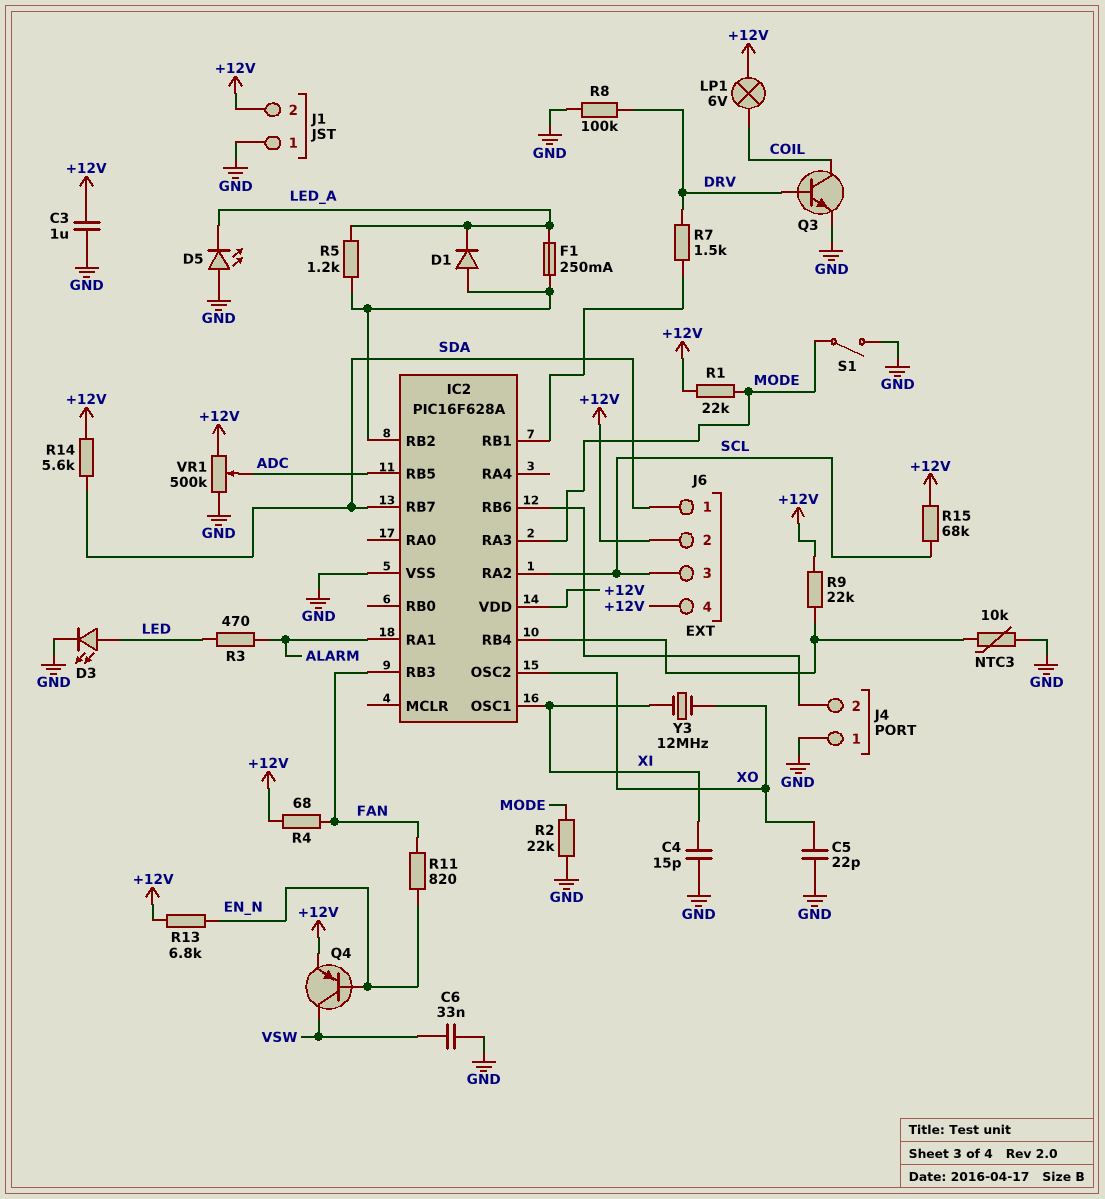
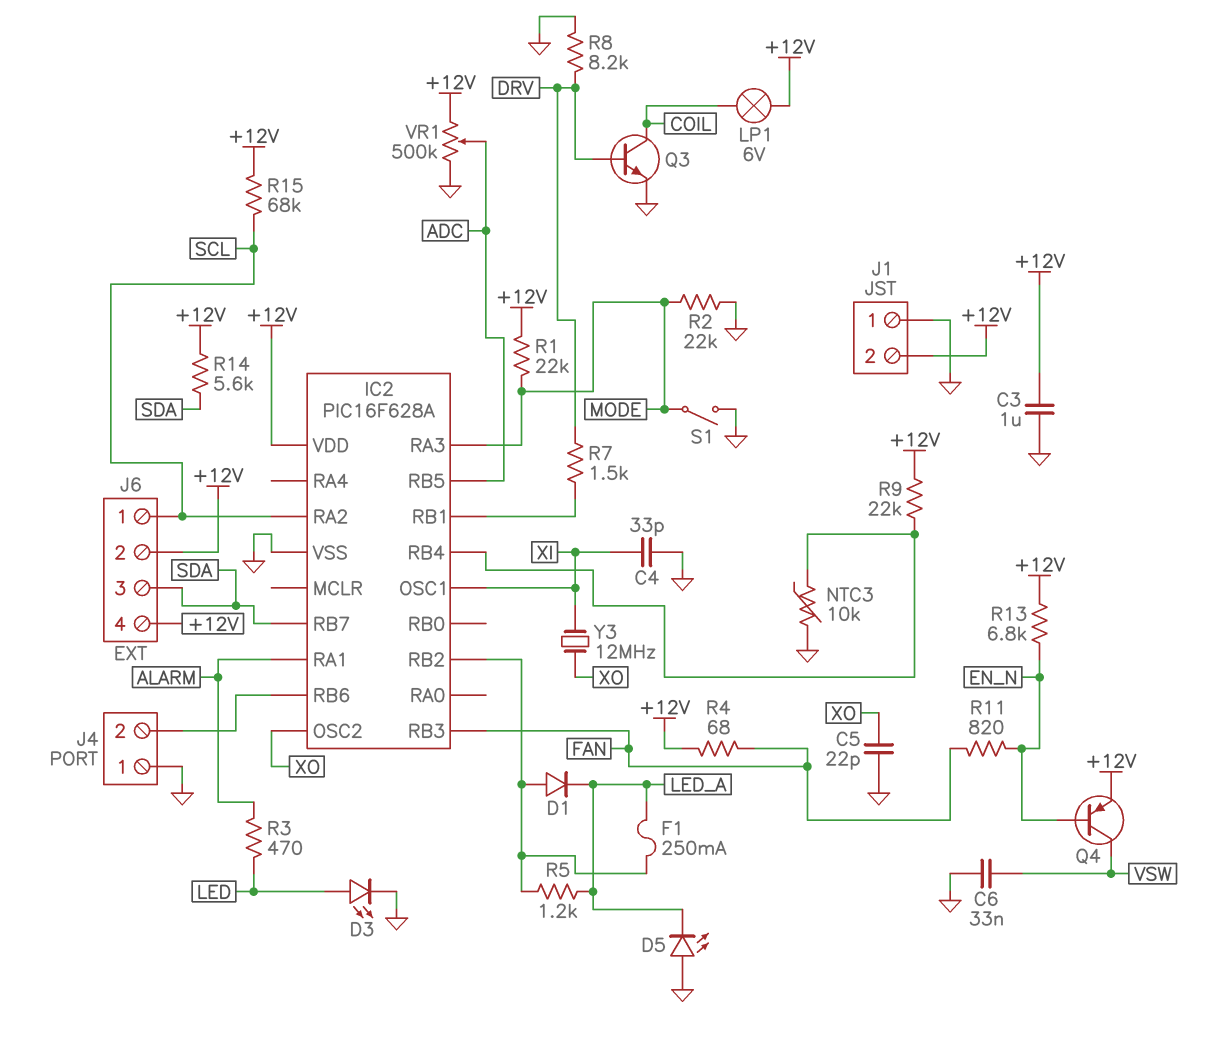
C4: 15pF (GND, XI) -> 33pF (GND, XI)
J6 pin 1: SDA -> SCL
J6 pin 3: SCL -> SDA
R8: 100k (DRV, GND) -> 8.2k (DRV, GND)

